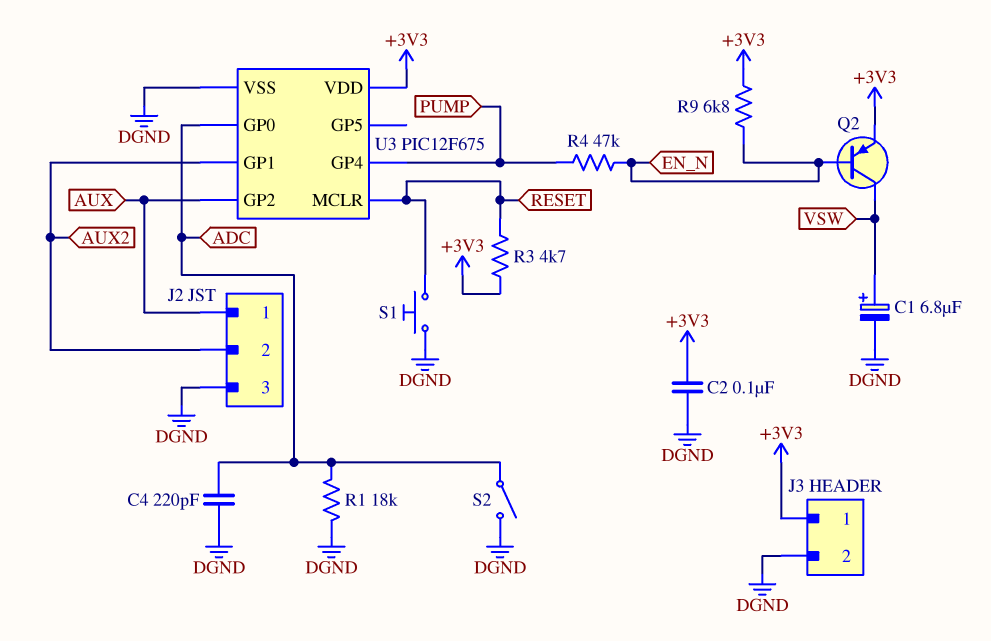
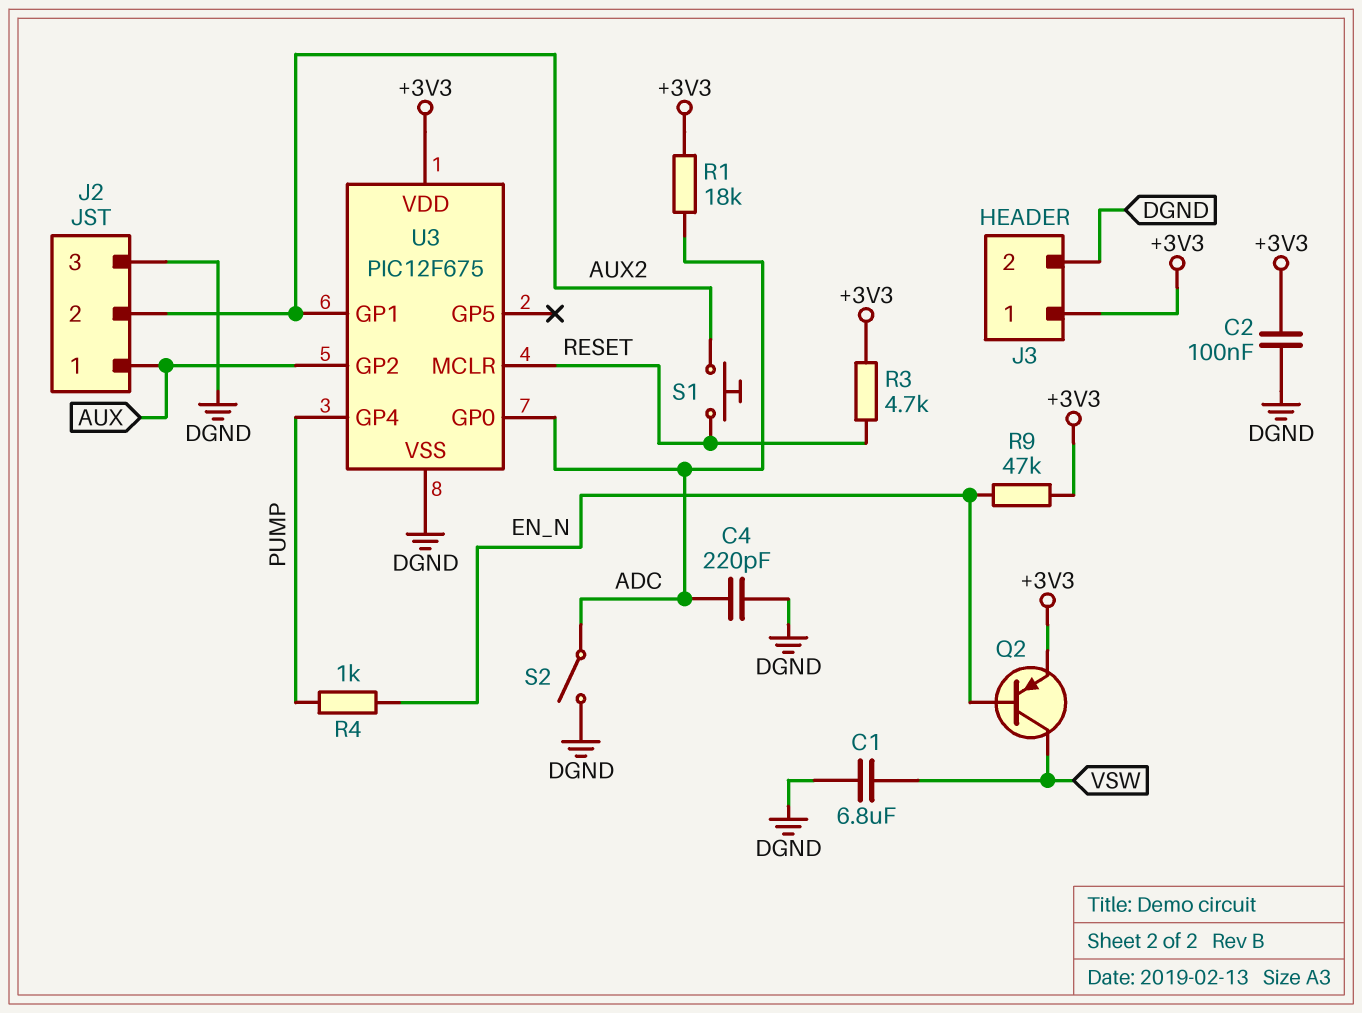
C1: 6.8uF (plus VSW, minus DGND) -> 6.8uF (DGND, VSW)
R1: 18k (ADC, DGND) -> 18k (+3V3, ADC)
R4: 47k (EN_N, PUMP) -> 1k (EN_N, PUMP)
R9: 6.8k (+3V3, EN_N) -> 47k (+3V3, EN_N)
S1: button (DGND, RESET) -> button (AUX2, RESET)

